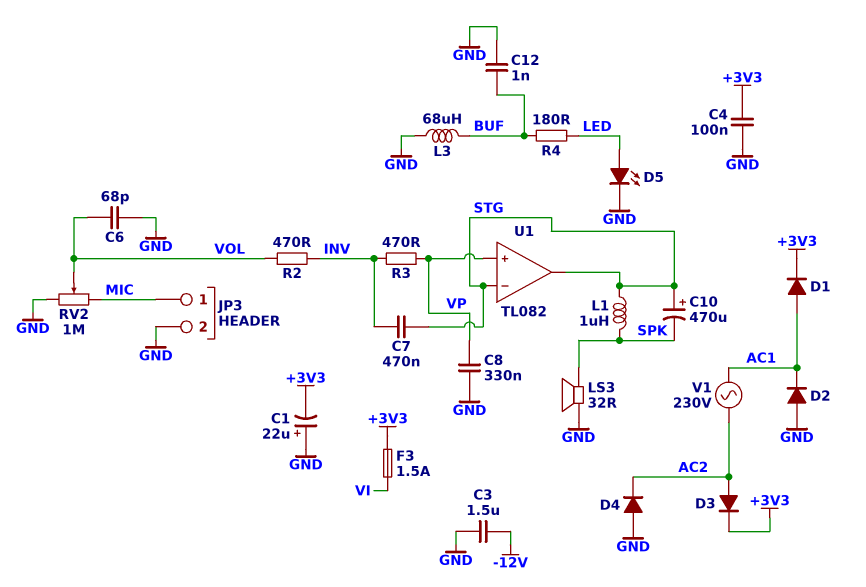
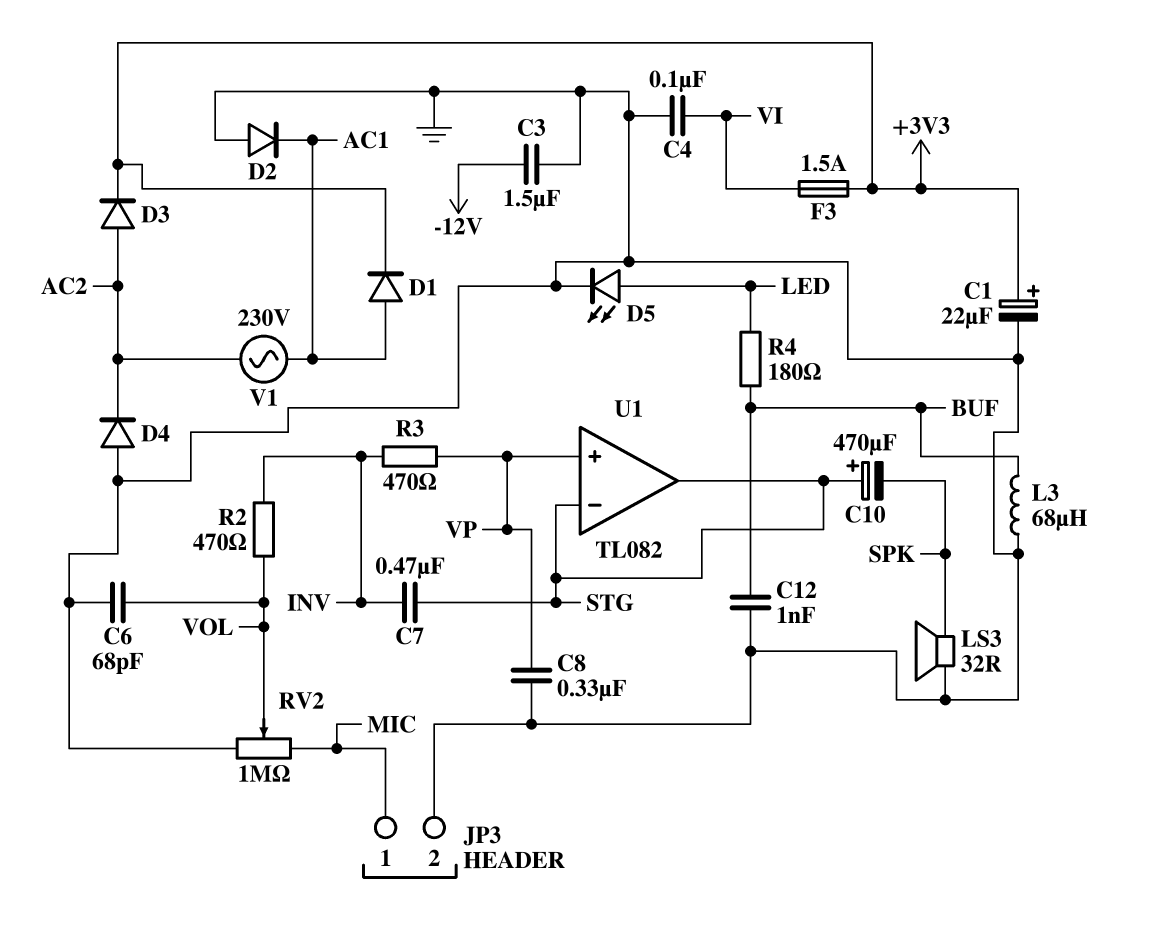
C1: 22uF (plus GND, minus +3V3) -> 22uF (plus +3V3, minus GND)
C4: 100nF (+3V3, GND) -> 100nF (GND, VI)
L1: 1uH (SPK, STG) -> none

